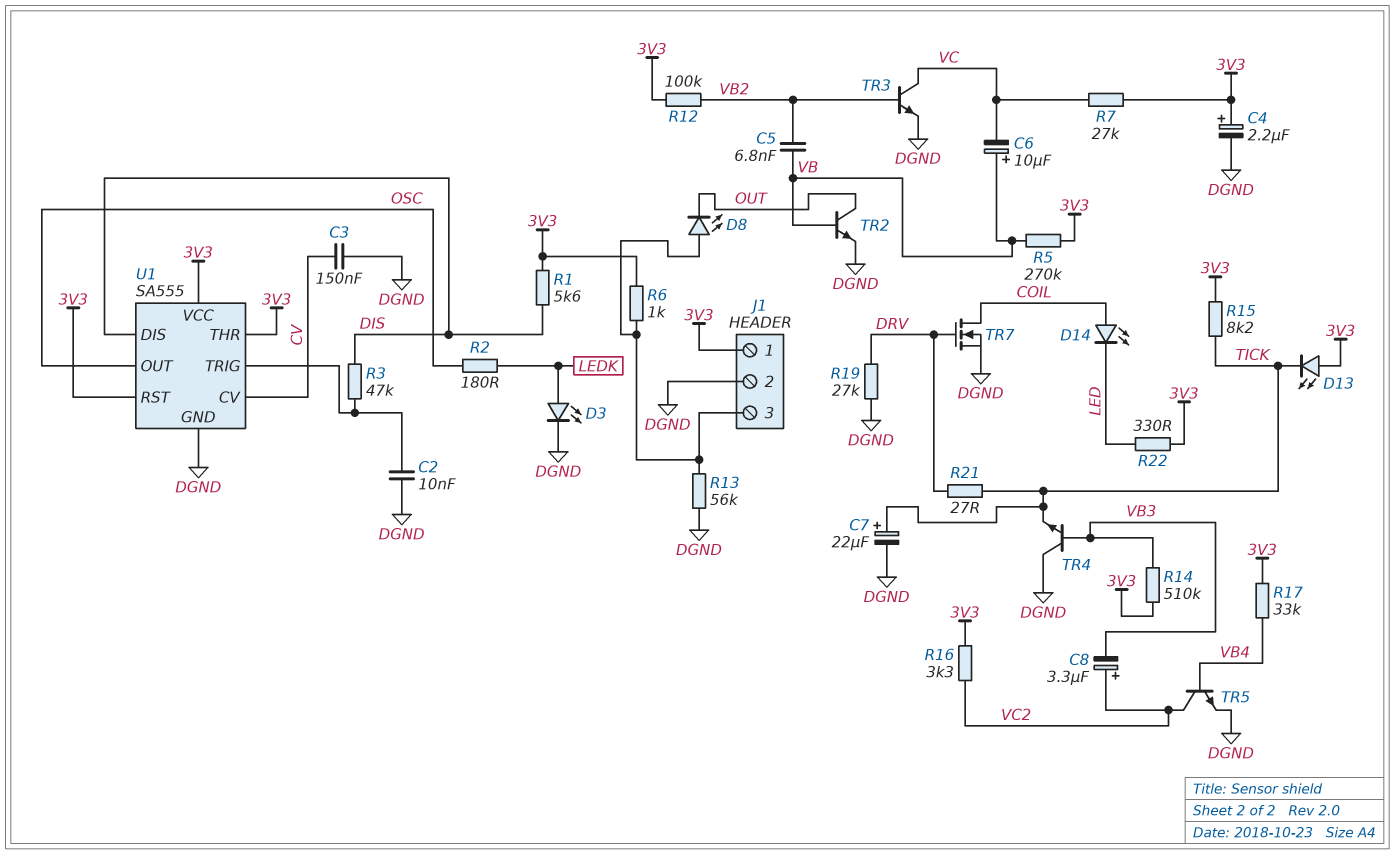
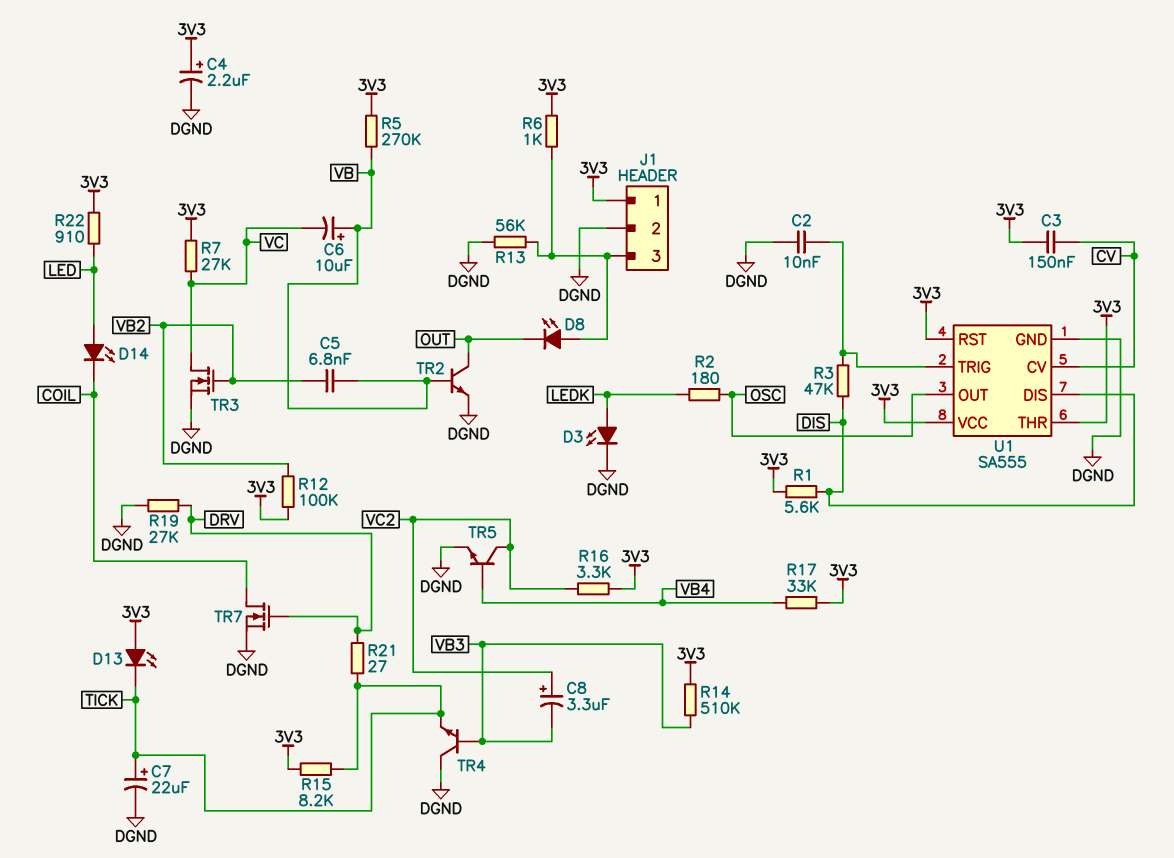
C3: 150nF (CV, DGND) -> 150nF (3V3, CV)
D14: LED (A COIL, K LED) -> LED (A LED, K COIL)
R22: 330 (3V3, LED) -> 910 (3V3, LED)
TR3: NPN (B VB2, C VC, E DGND) -> NMOS (G VB2, D VC, S DGND)

